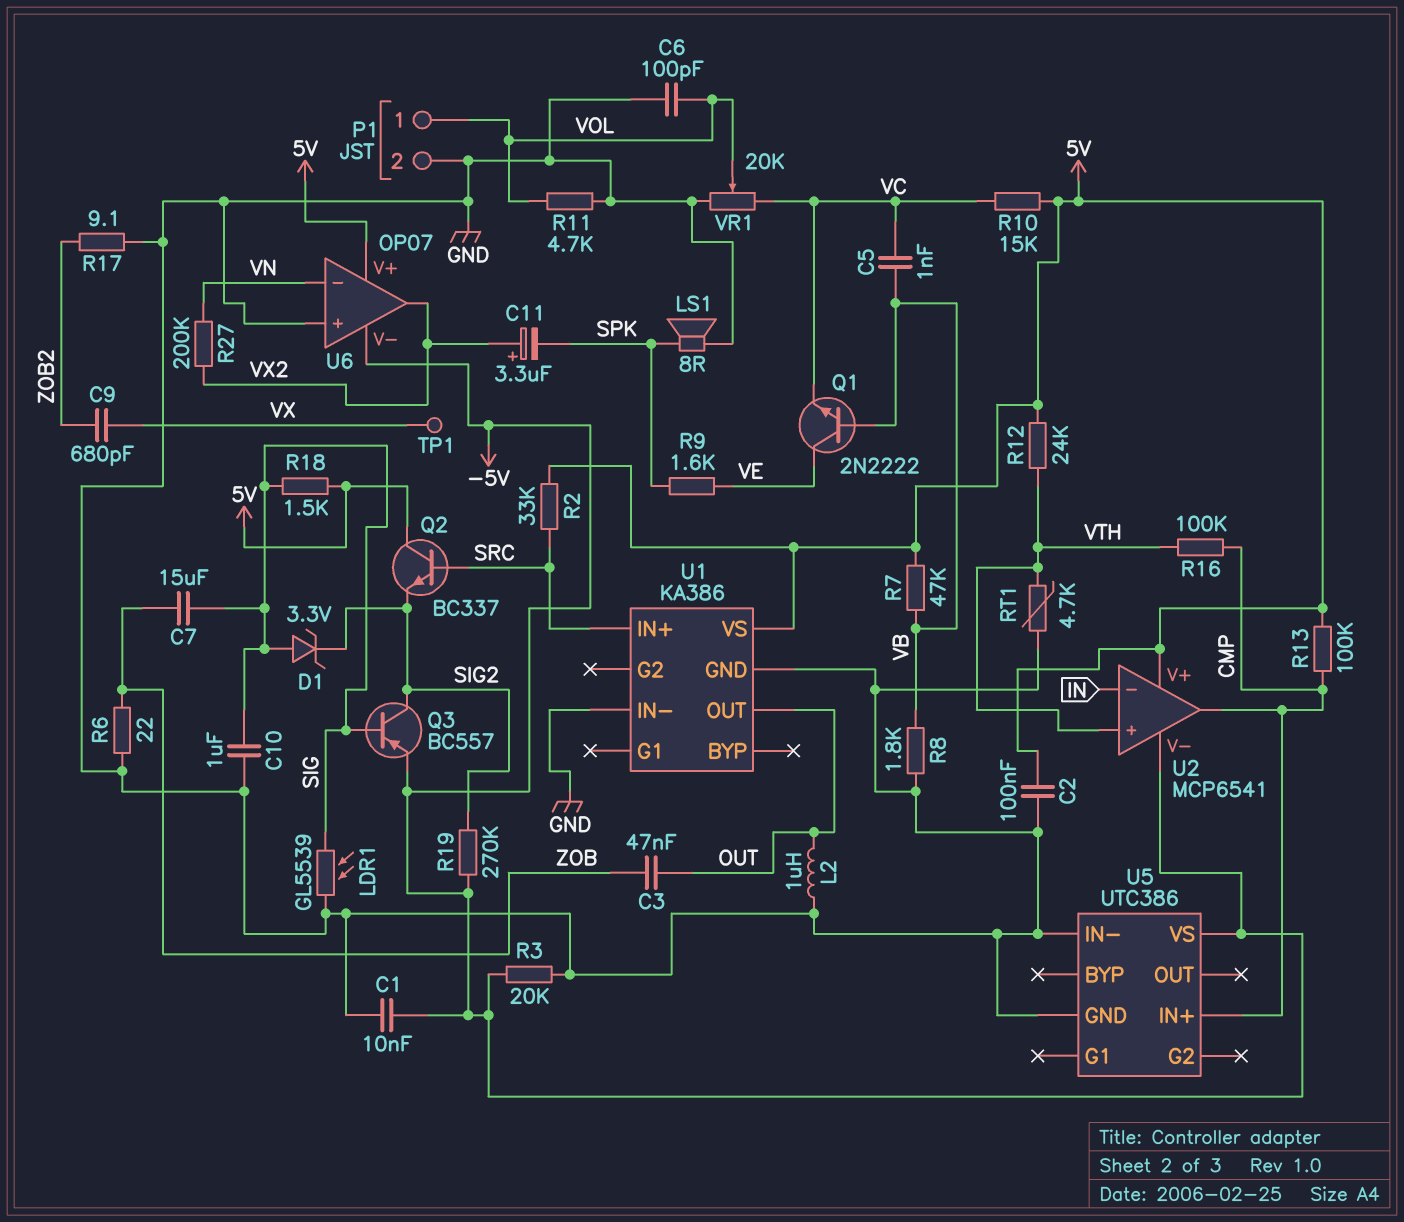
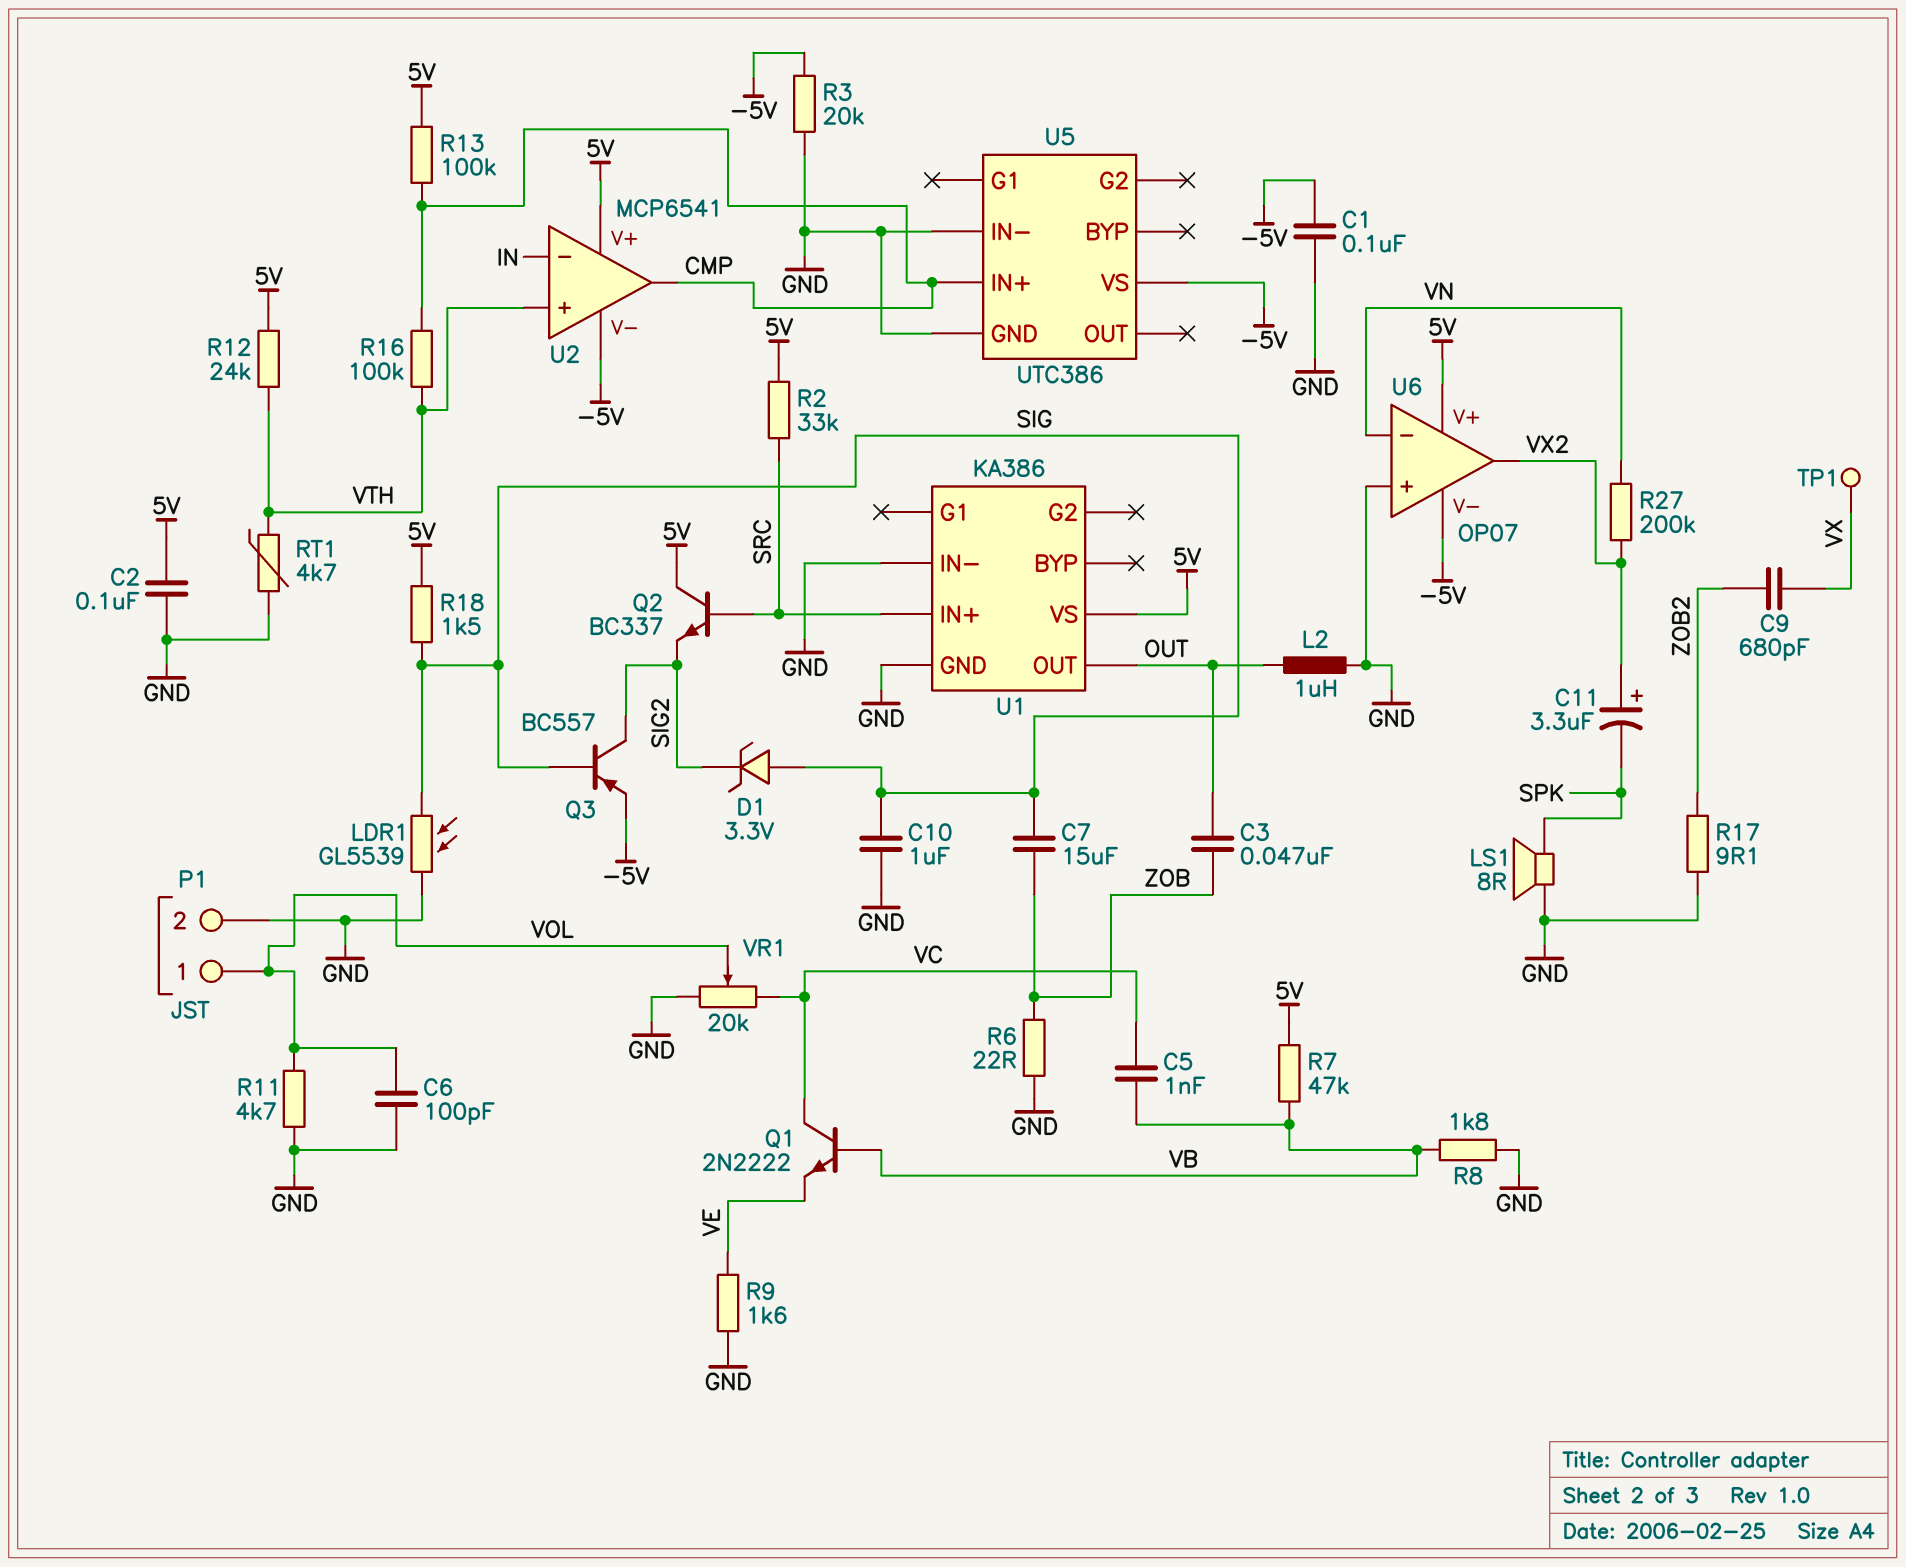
C1: 10nF (-5V, GND) -> 100nF (-5V, GND)
Q1: NPN 2N2222 (B VB, C VE, E VC) -> NPN 2N2222 (B VB, C VC, E VE)
R9: 1.6k (SPK, VE) -> 1.6k (GND, VE)
R10: 15k (5V, VC) -> none
R19: 270k (-5V, SIG2) -> none

